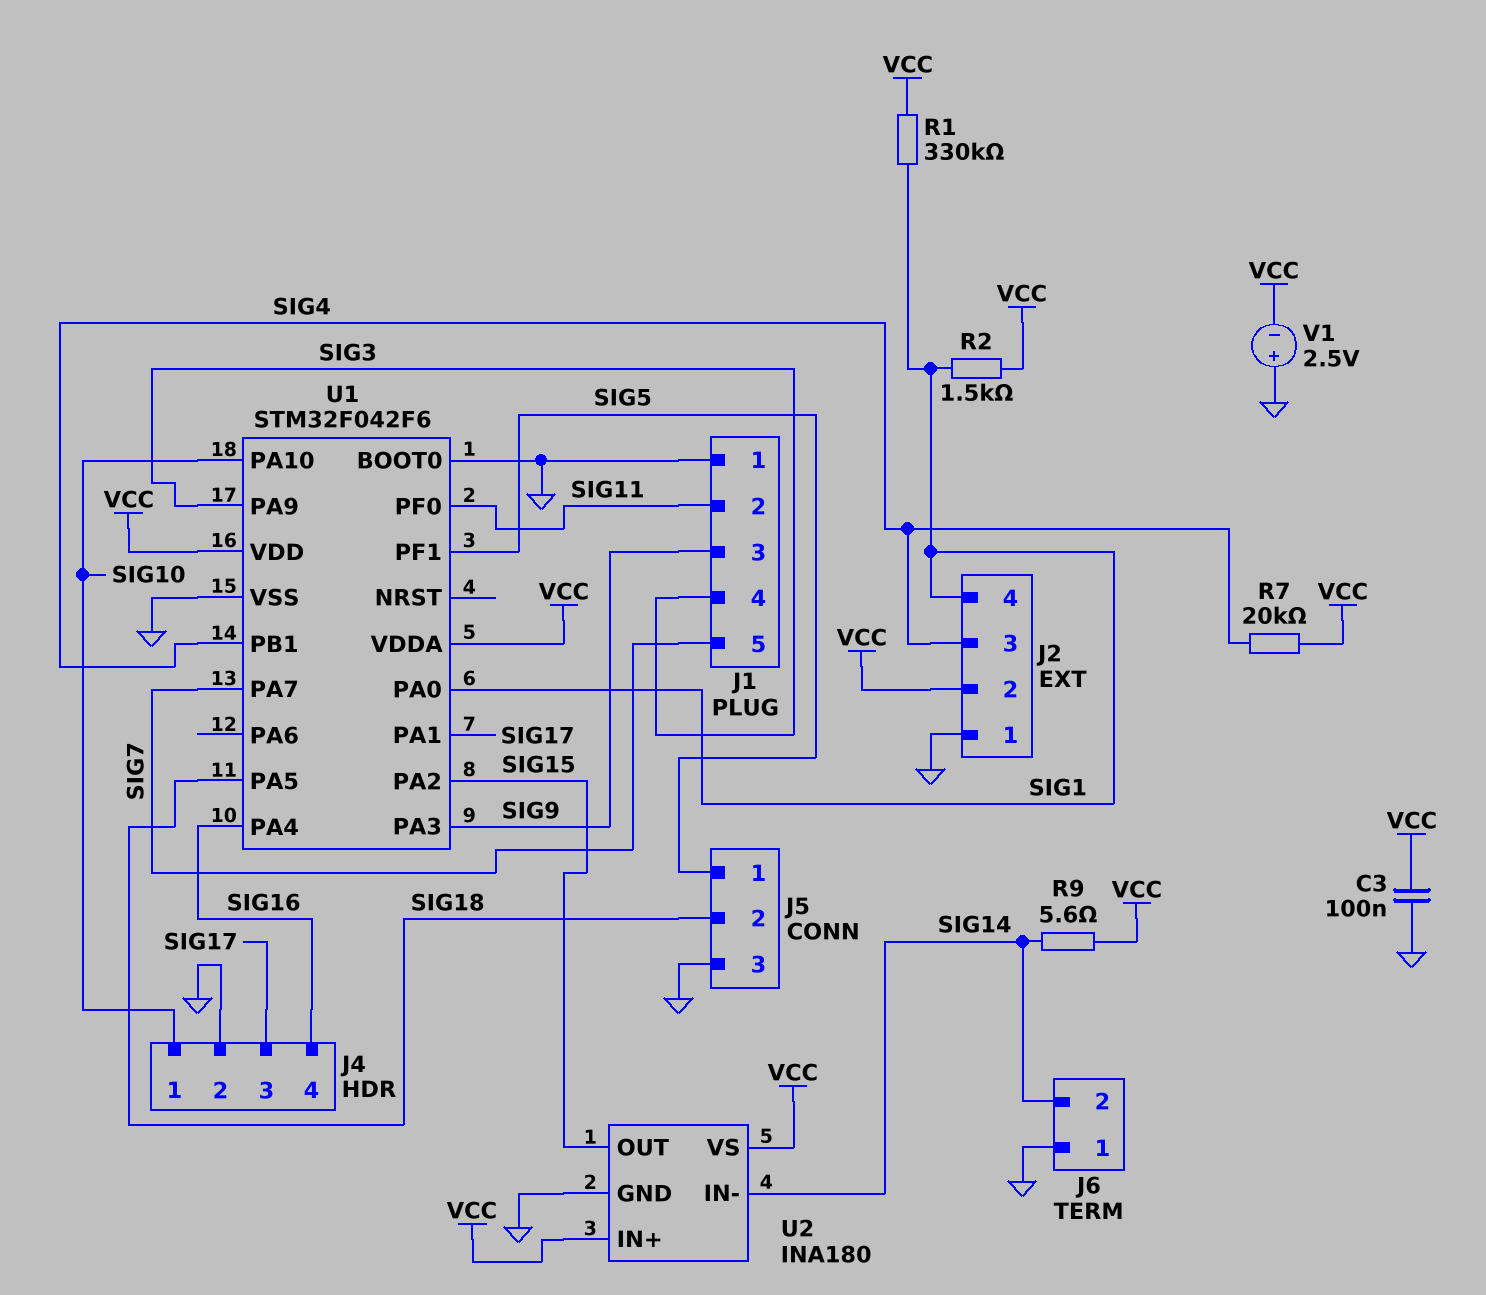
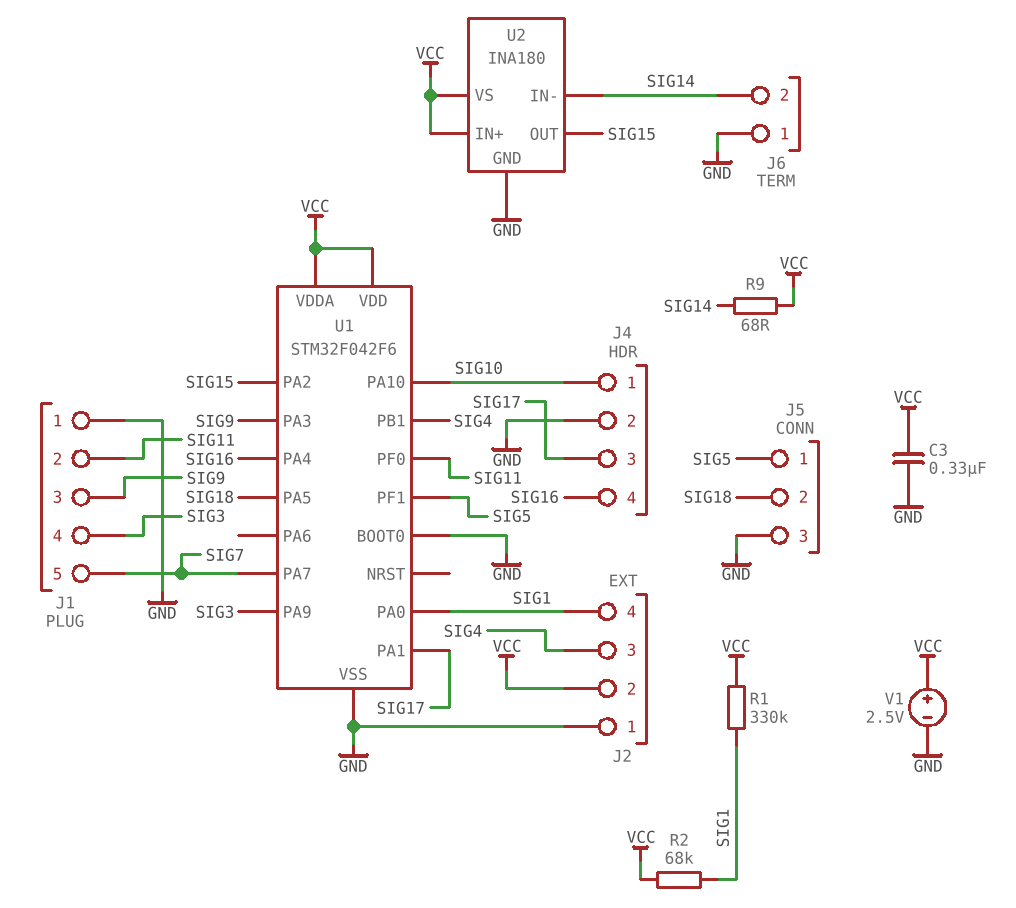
C3: 100nF (GND, VCC) -> 330nF (GND, VCC)
R2: 1.5k (SIG1, VCC) -> 68k (SIG1, VCC)
R7: 20k (SIG4, VCC) -> none
R9: 5.6 (SIG14, VCC) -> 68 (SIG14, VCC)
V1: 2.5V (plus GND, minus VCC) -> 2.5V (plus VCC, minus GND)

